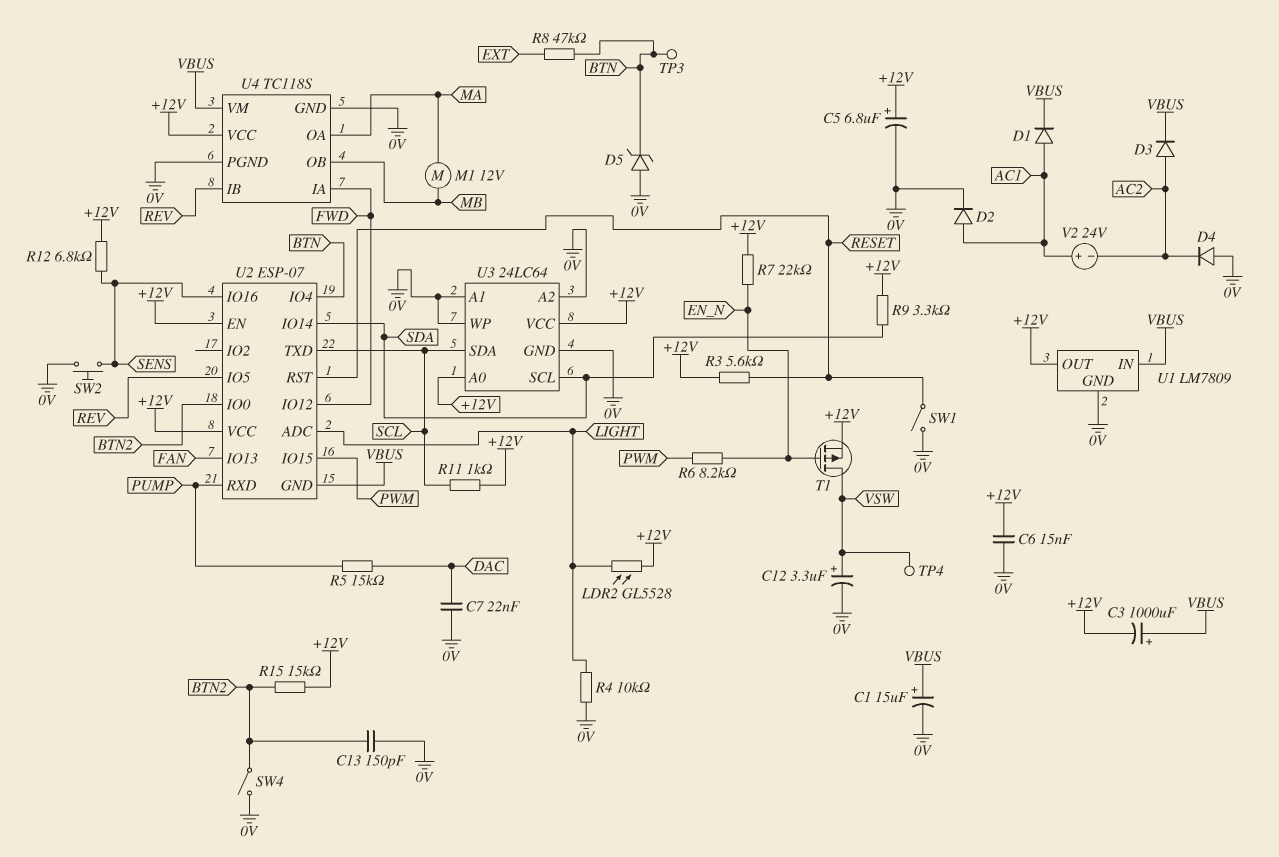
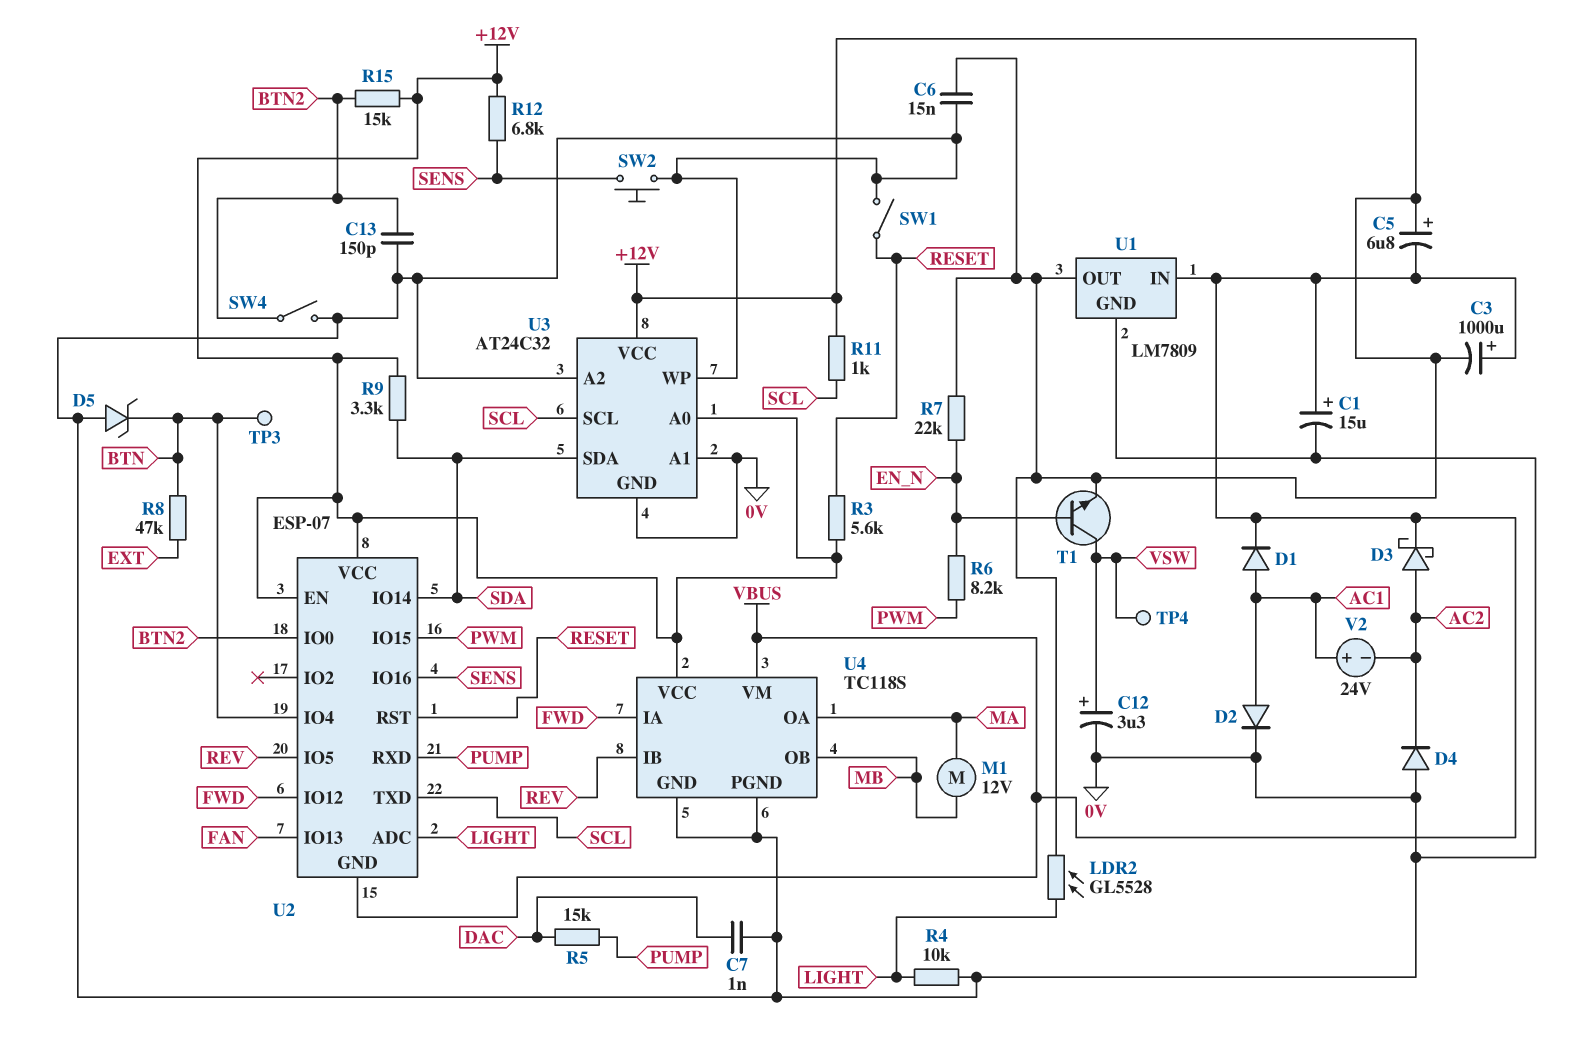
C5: 6.8uF (plus +12V, minus 0V) -> 6.8uF (plus +12V, minus VBUS)
C7: 22nF (0V, DAC) -> 1nF (0V, DAC)
D3: diode (A AC2, K VBUS) -> schottky (A AC2, K VBUS)
T1: PMOS (G EN_N, D VSW, S +12V) -> NPN (B EN_N, C VSW, E +12V)
U3: 24LC64 -> AT24C32
U3 pin SCL: SDA -> SCL
U3 pin SDA: SCL -> SDA

